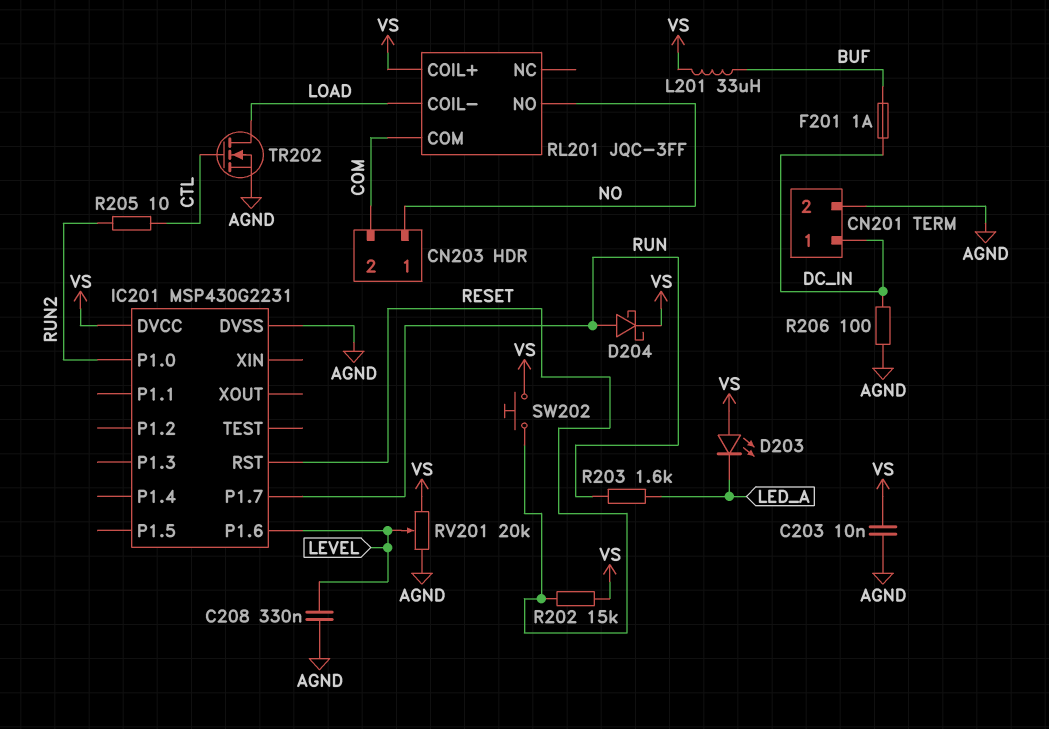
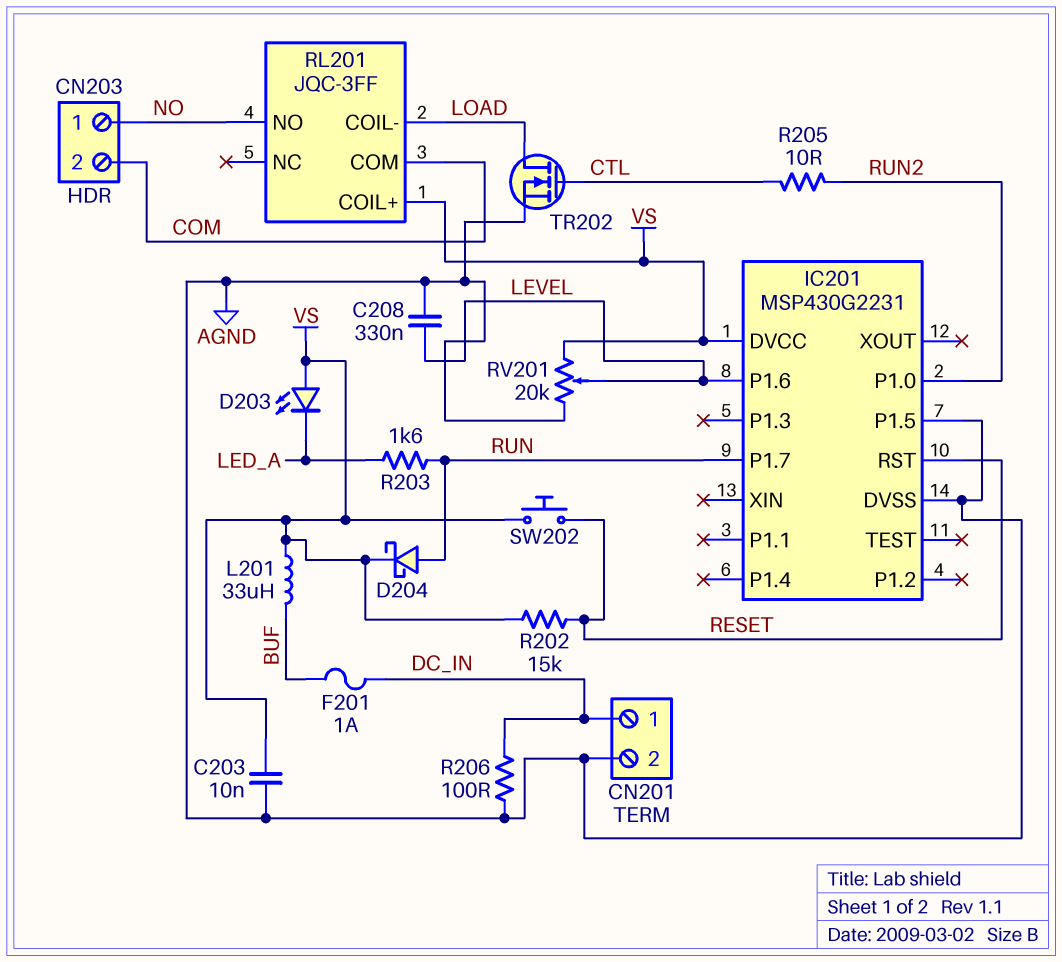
IC201 pin P1.5: none -> AGND

